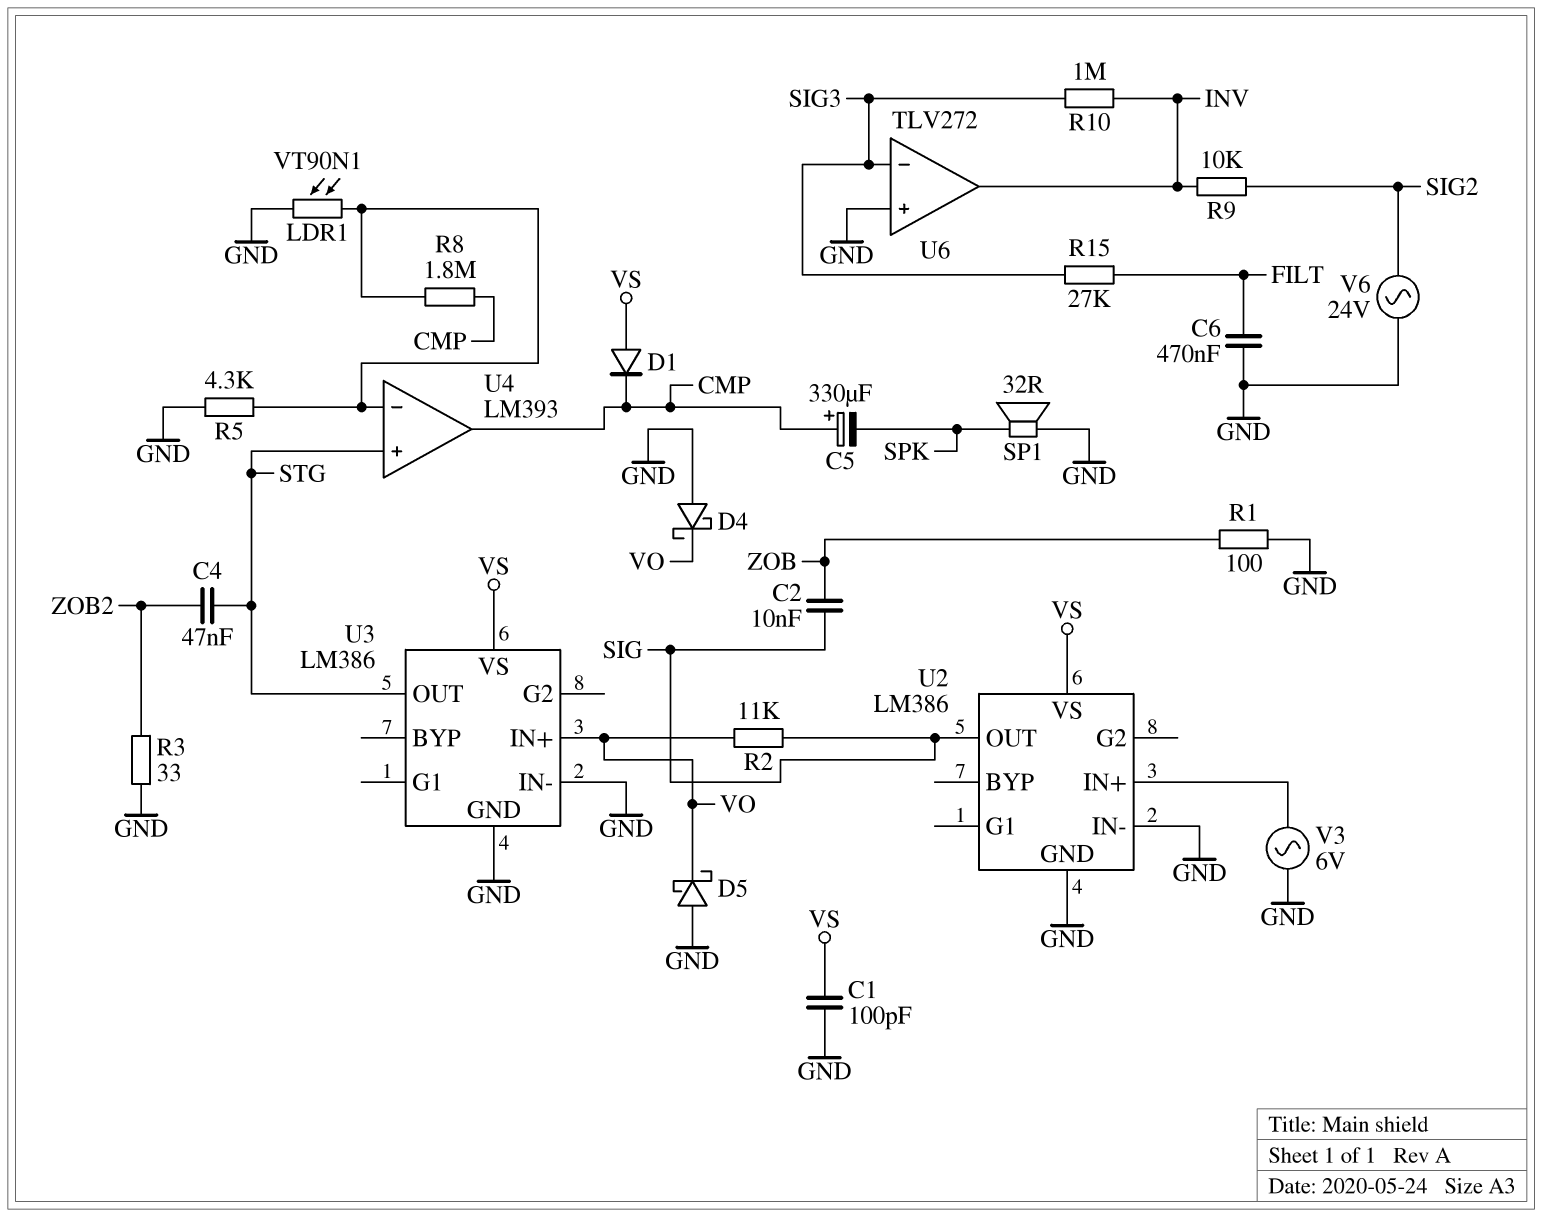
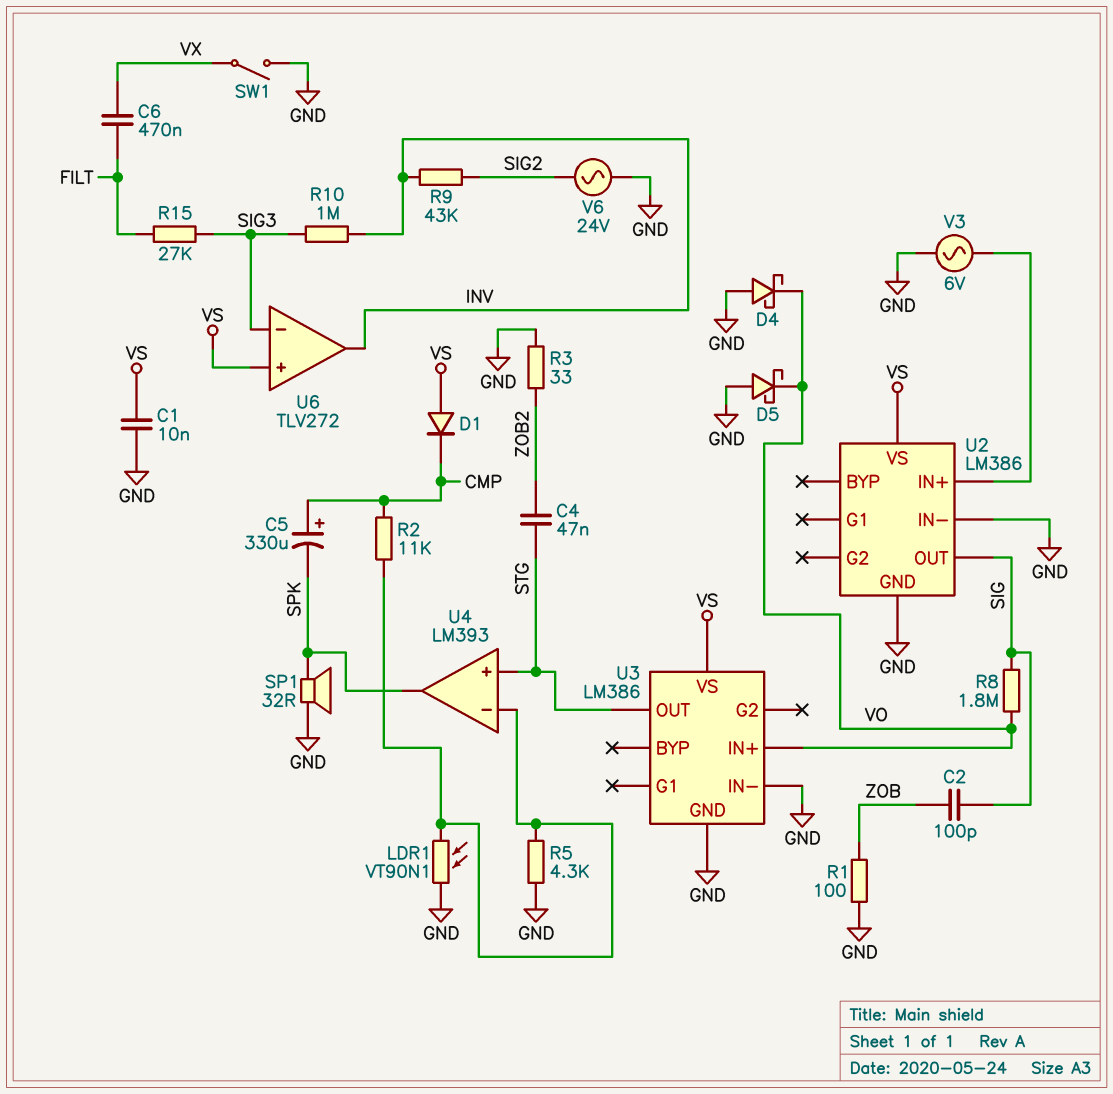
C1: 100pF (GND, VS) -> 10nF (GND, VS)
C2: 10nF (SIG, ZOB) -> 100pF (SIG, ZOB)
C6: 470nF (FILT, GND) -> 470nF (FILT, VX)
R2: 11k (SIG, VO) -> 11k (CMP, U4/in-)
R8: 1.8M (CMP, U4/in-) -> 1.8M (SIG, VO)
R9: 10k (INV, SIG2) -> 43k (INV, SIG2)
SW1: none -> switch (GND, VX)
U4 pin out: CMP -> SPK
U6 pin in+: GND -> VS

